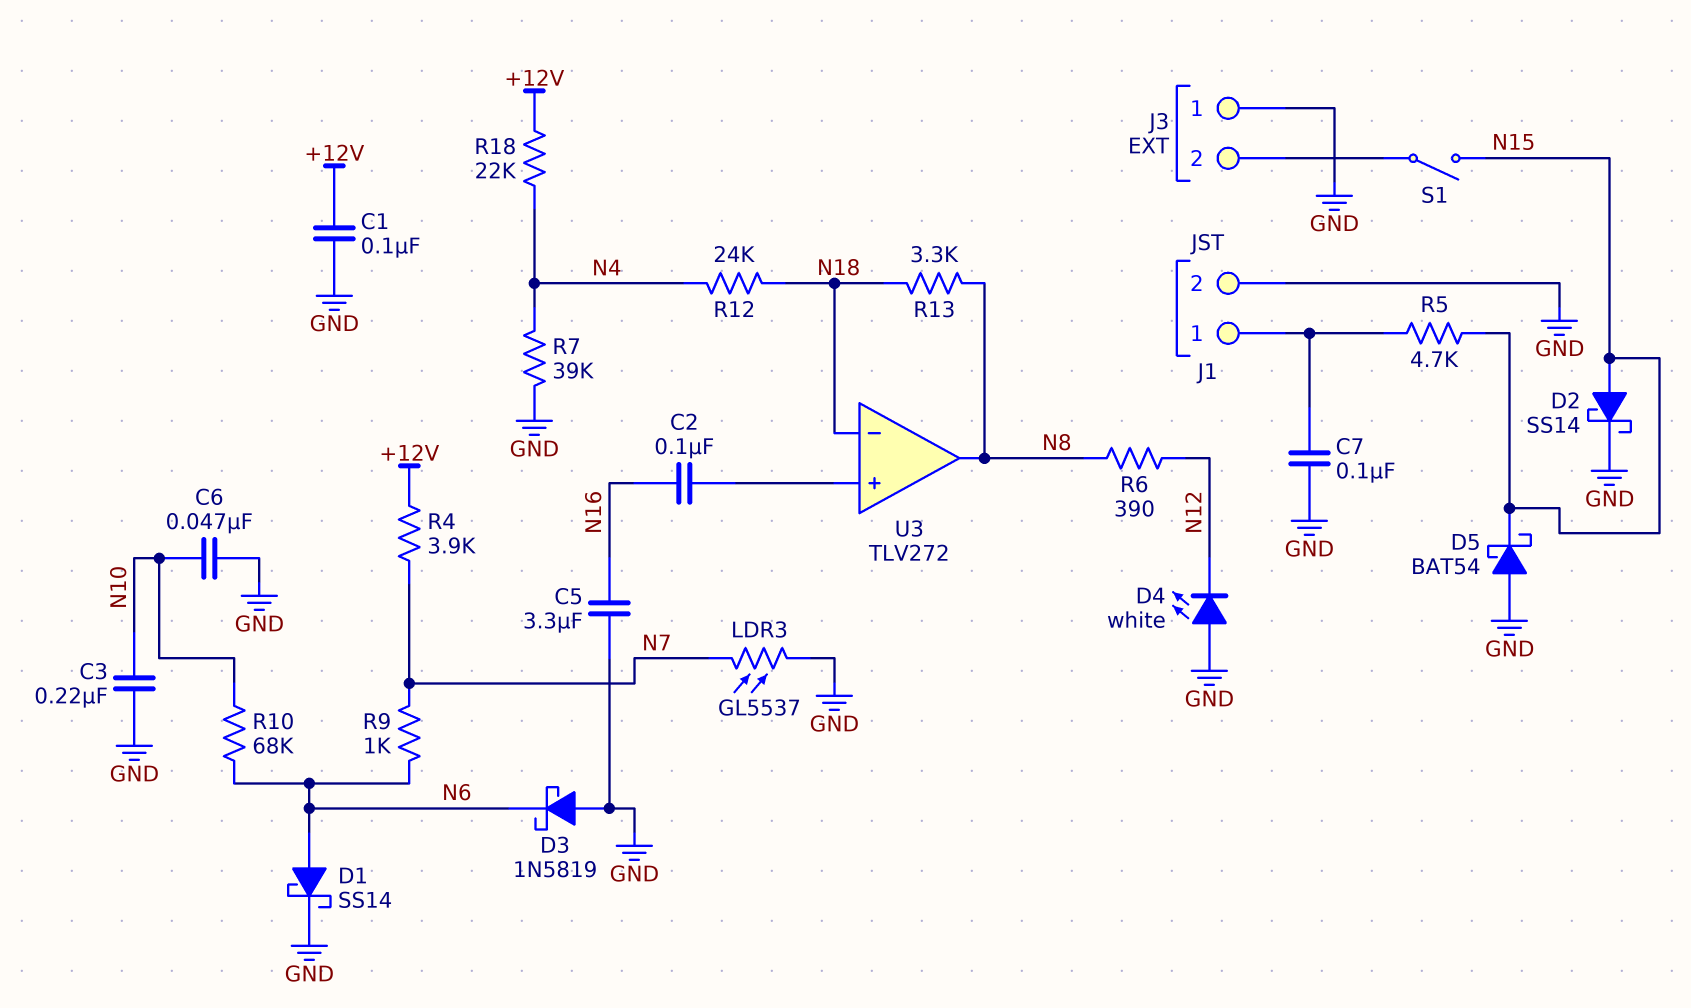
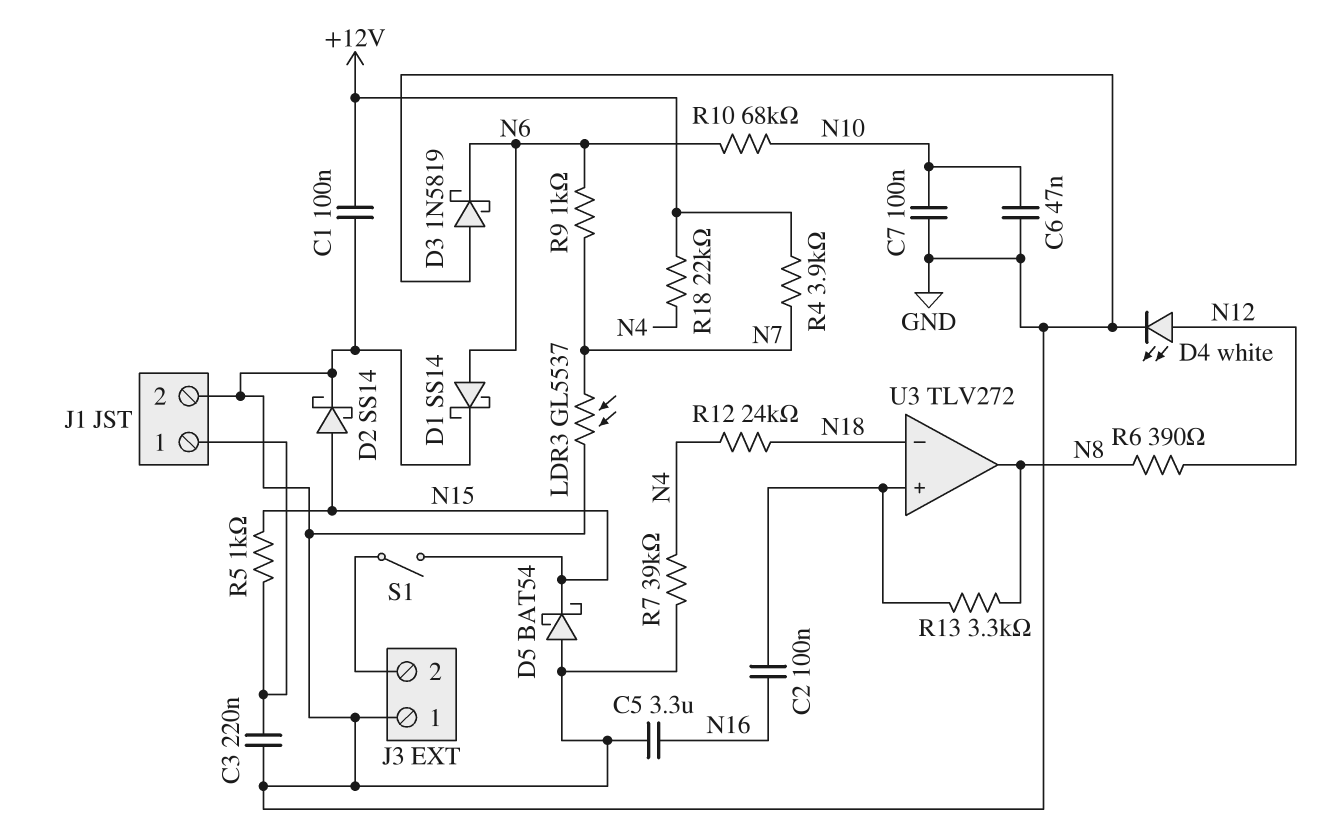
C3: 220nF (GND, N10) -> 220nF (GND, J1/1)
C7: 100nF (GND, J1/1) -> 100nF (GND, N10)
D4: LED white (A GND, K N12) -> LED white (A N12, K GND)
R5: 4.7k (J1/1, N15) -> 1k (J1/1, N15)
R13: 3.3k (N8, N18) -> 3.3k (N8, U3/in+)

